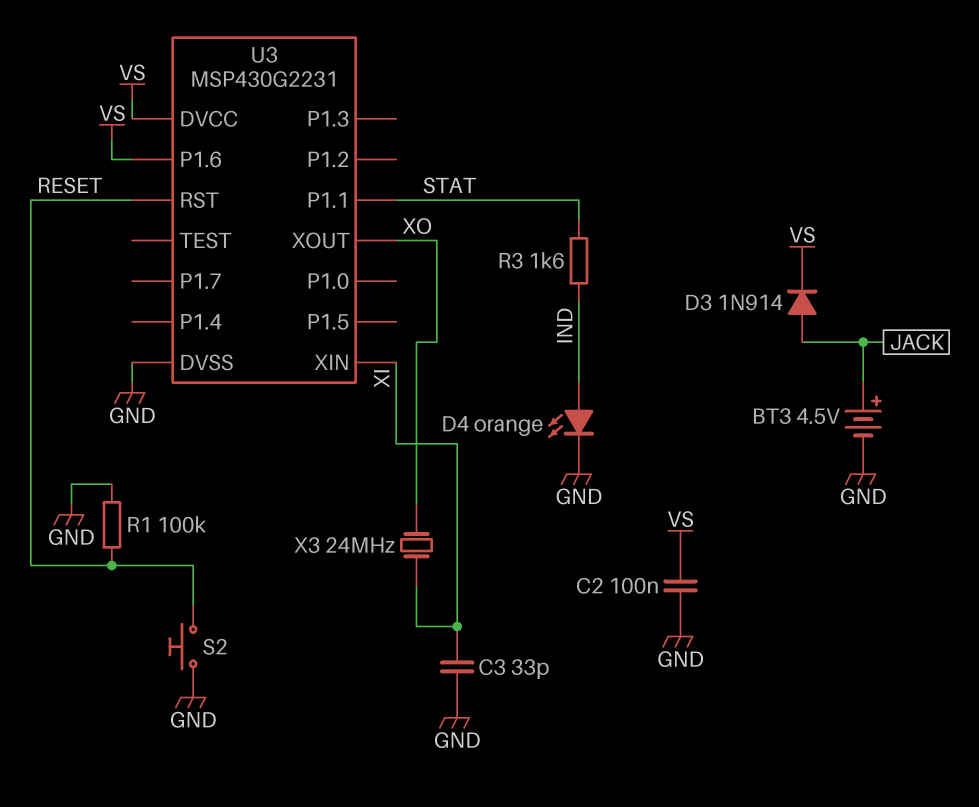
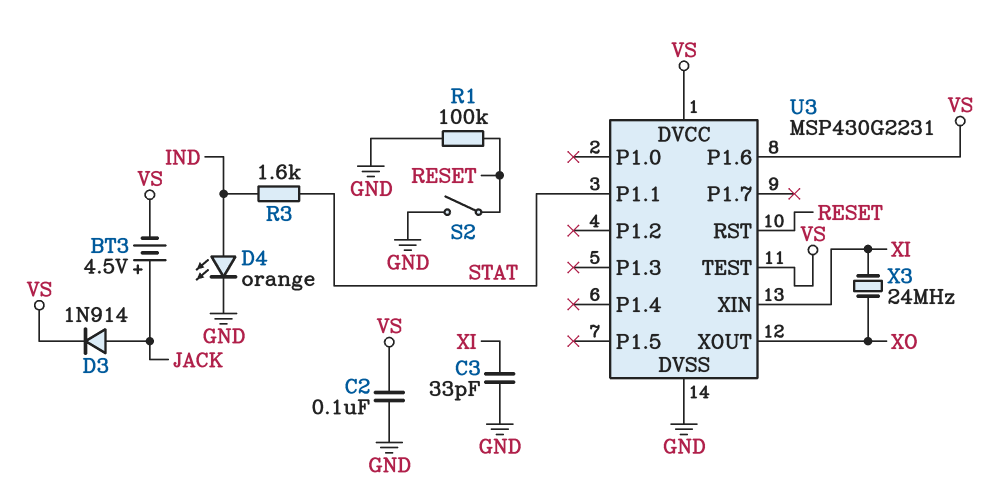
BT3: 4.5V (plus JACK, minus GND) -> 4.5V (plus JACK, minus VS)
S2: button (GND, RESET) -> switch (GND, RESET)
U3 pin TEST: none -> VS

